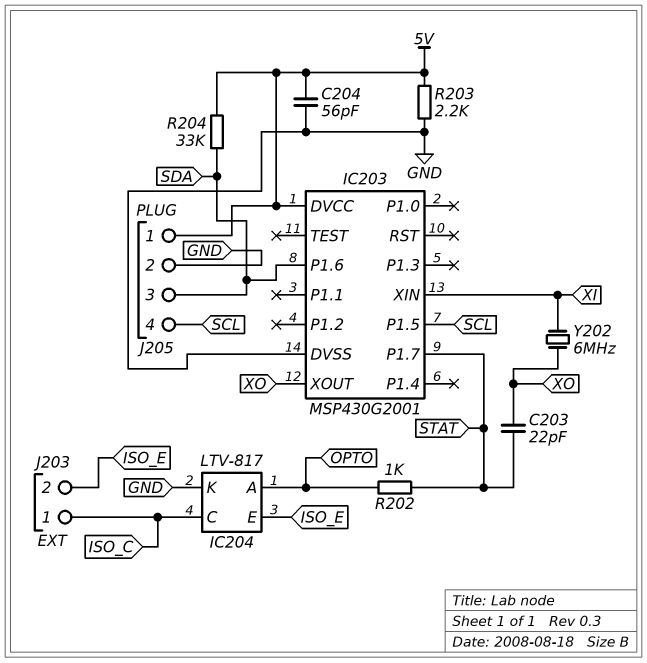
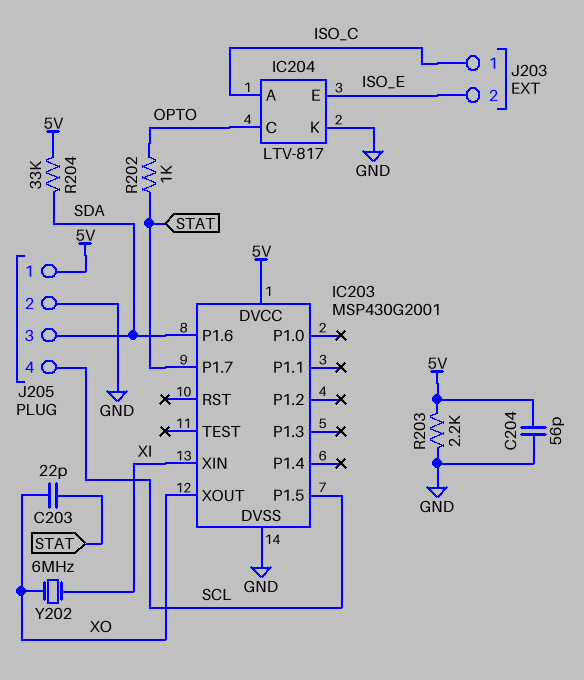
IC204 pin A: OPTO -> ISO_C
IC204 pin C: ISO_C -> OPTO

